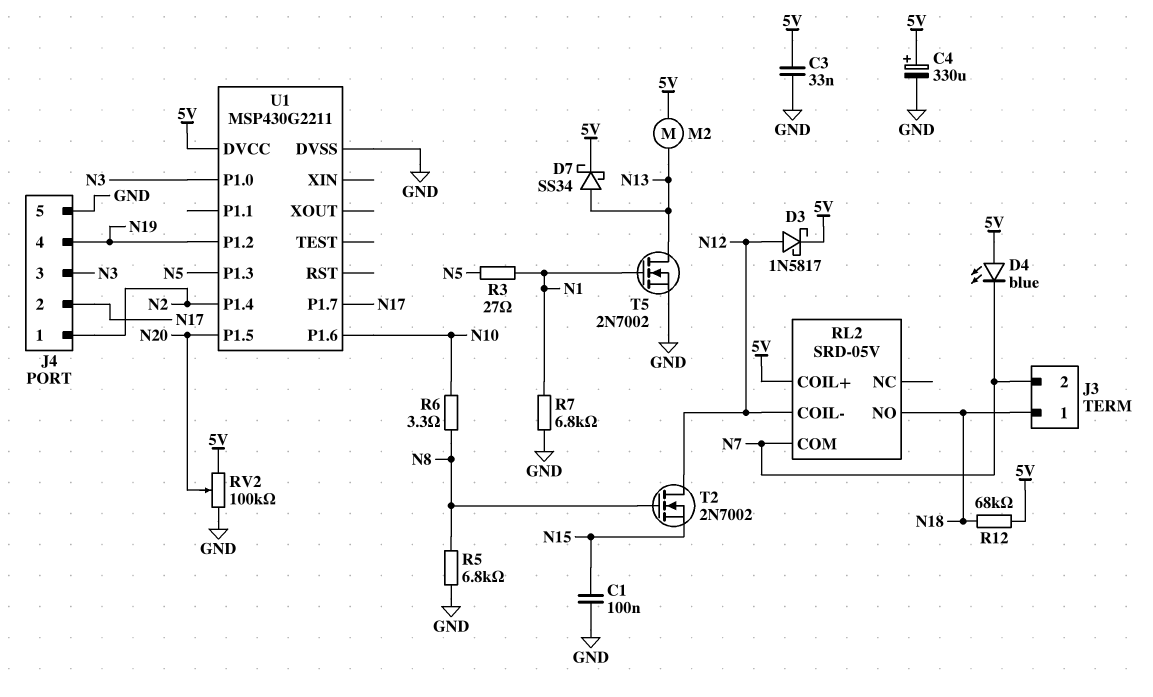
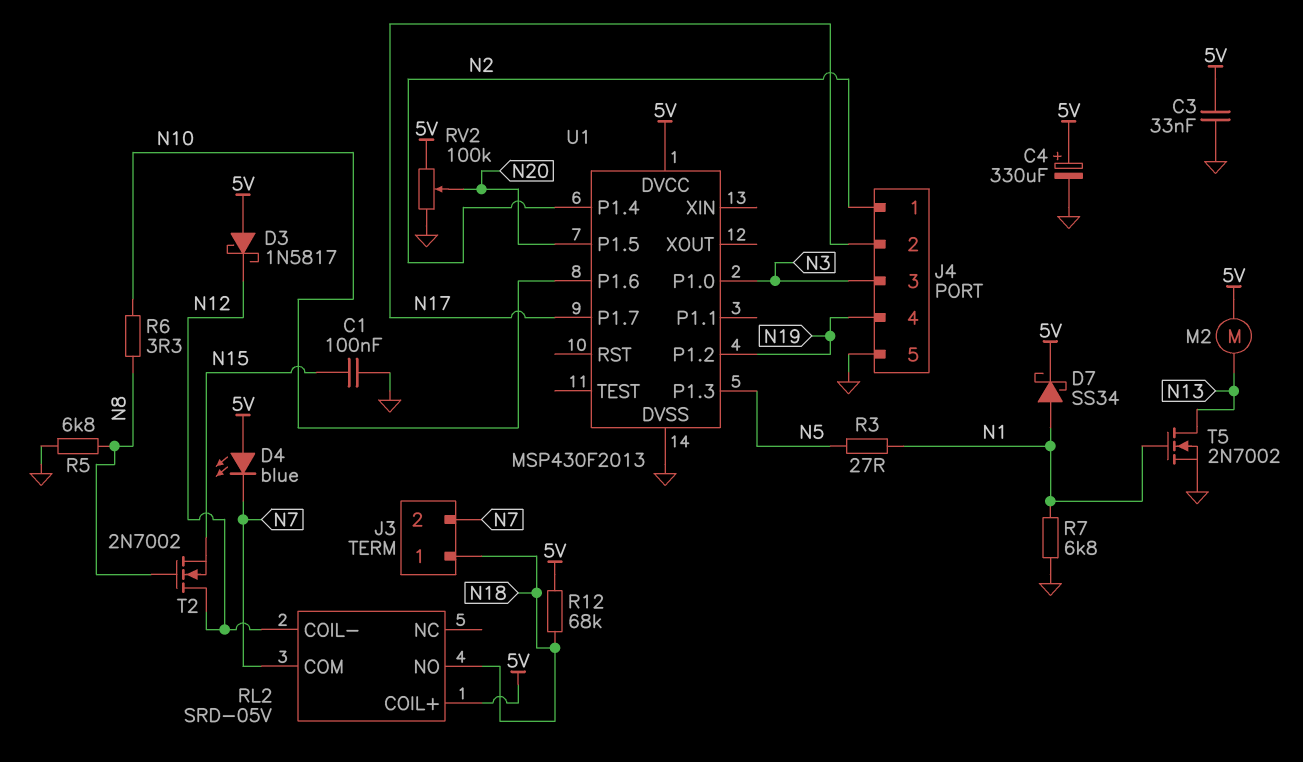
D3: schottky 1N5817 (A N12, K 5V) -> schottky 1N5817 (A 5V, K N12)
D7: schottky SS34 (A N13, K 5V) -> schottky SS34 (A N1, K 5V)
U1: MSP430G2211 -> MSP430F2013

